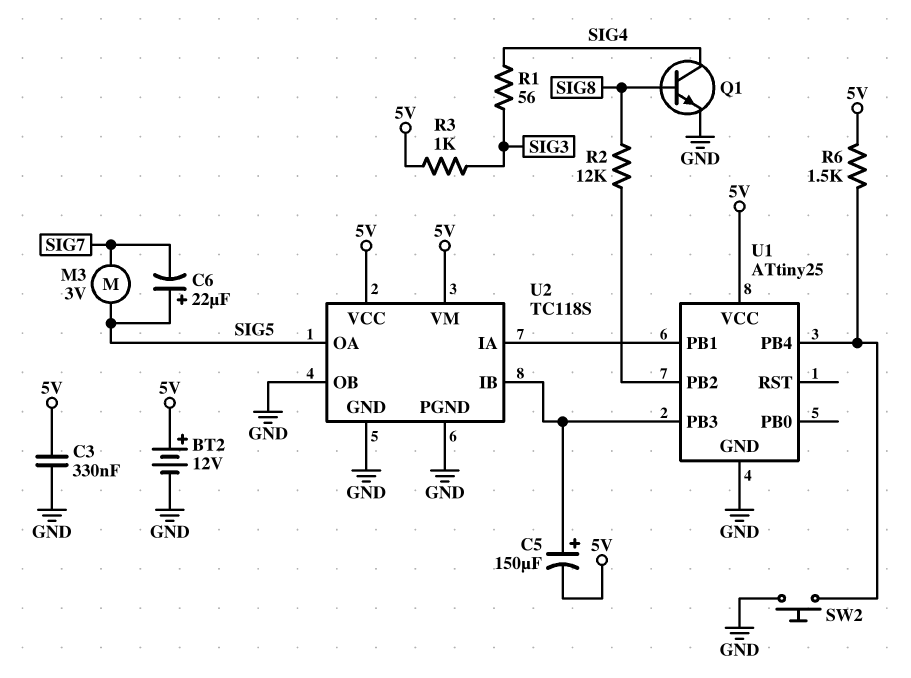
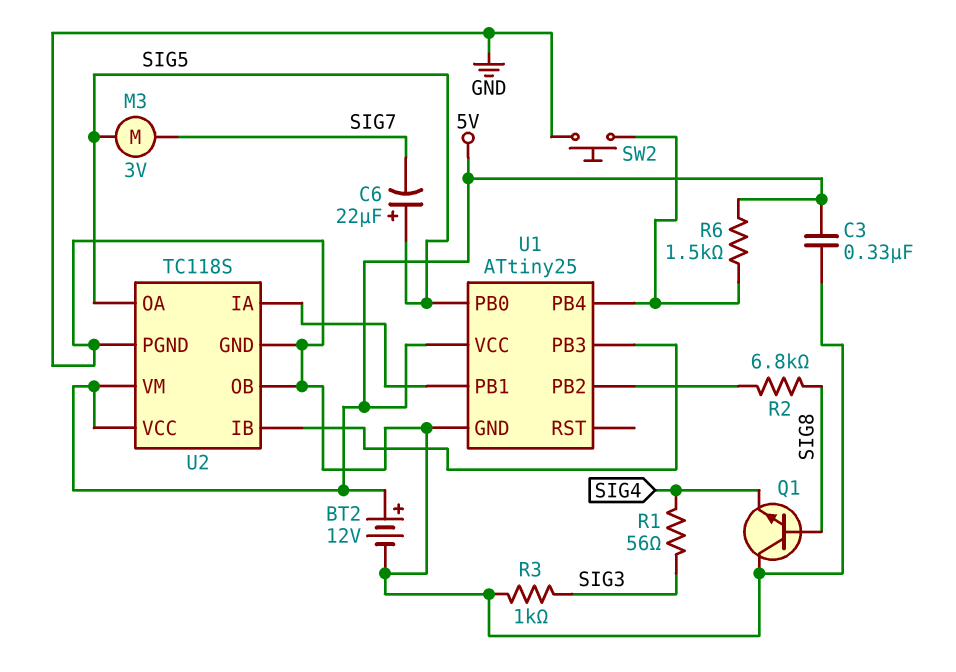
C5: 150uF (plus U1/PB3, minus 5V) -> none
Q1: NPN (B SIG8, C SIG4, E GND) -> NPN (B SIG8, C GND, E SIG4)
R2: 12k (SIG8, U1/PB2) -> 6.8k (SIG8, U1/PB2)
R3: 1k (5V, SIG3) -> 1k (GND, SIG3)
U1 pin PB0: none -> SIG5

